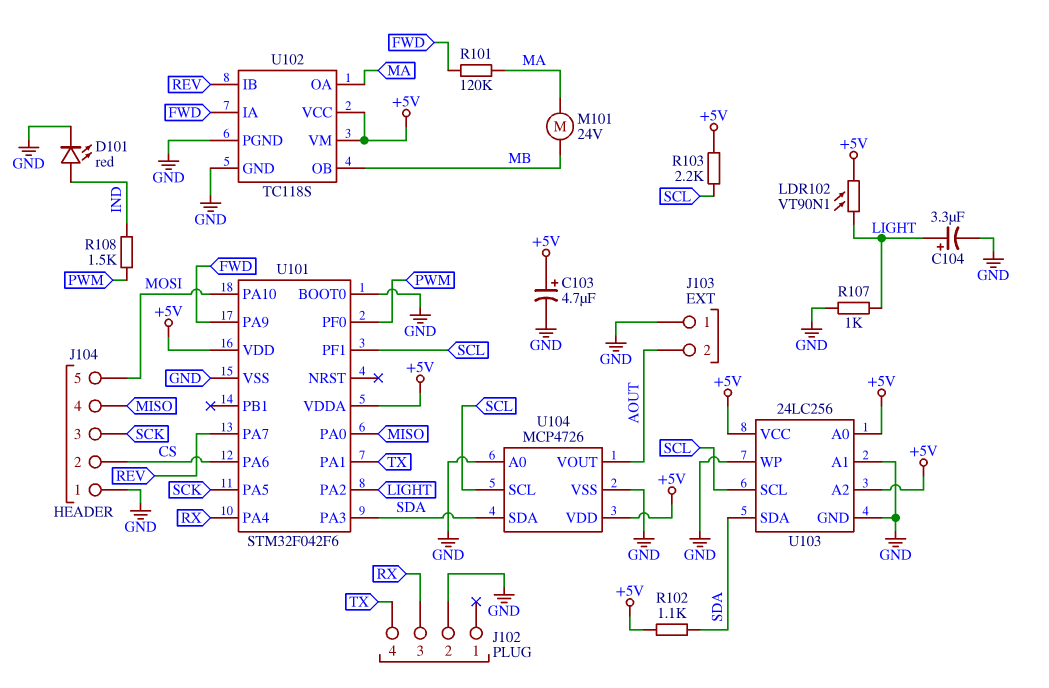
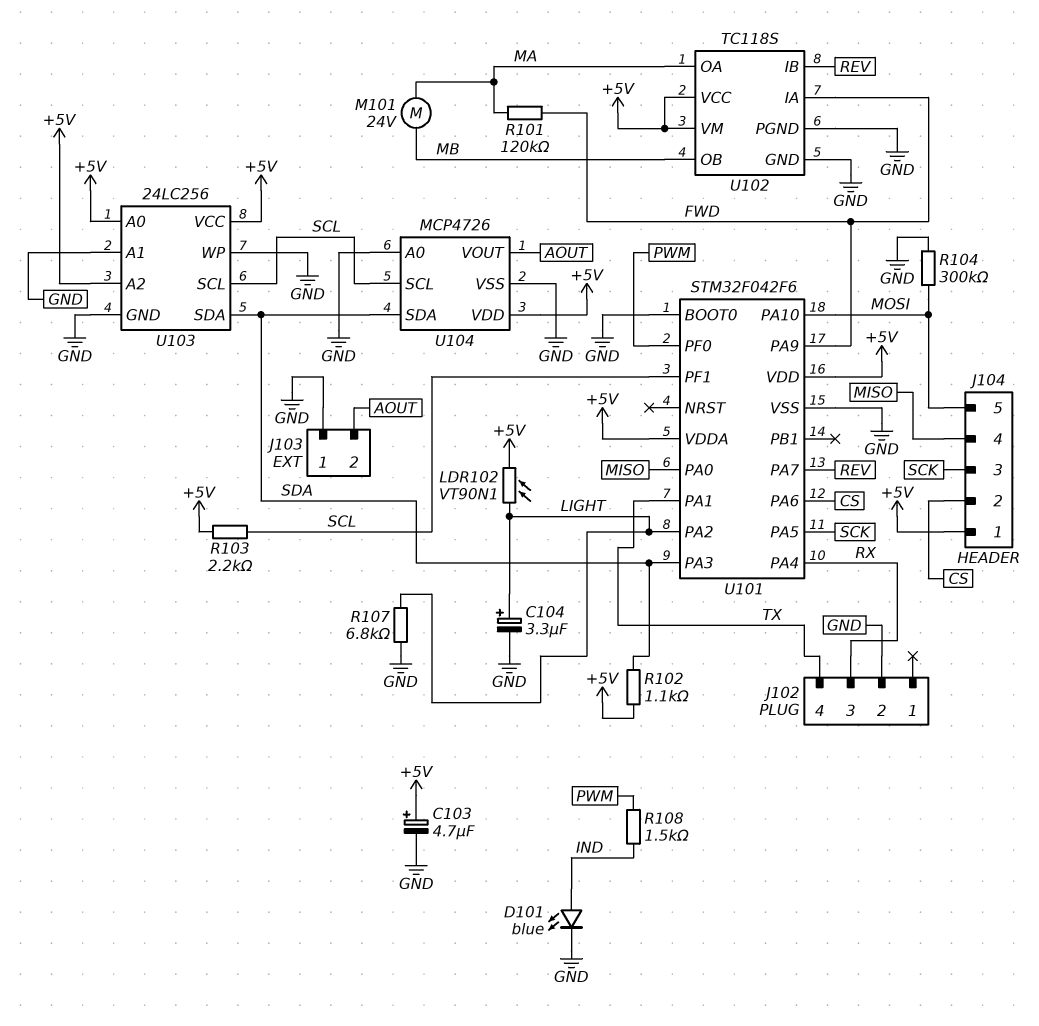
D101: LED red (A IND, K GND) -> LED blue (A IND, K GND)
J104 pin 1: GND -> +5V
R104: none -> 300k (GND, MOSI)
R107: 1k (GND, LIGHT) -> 6.8k (GND, LIGHT)

